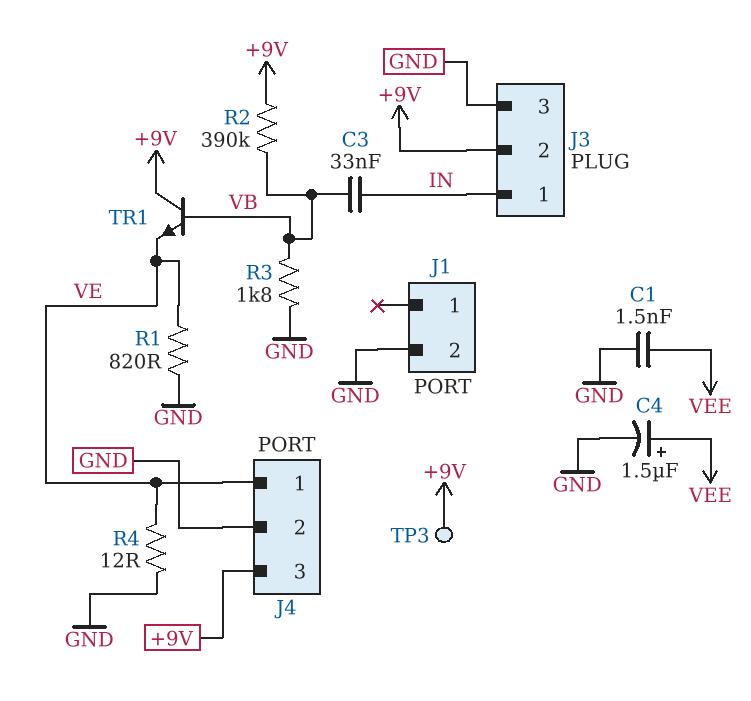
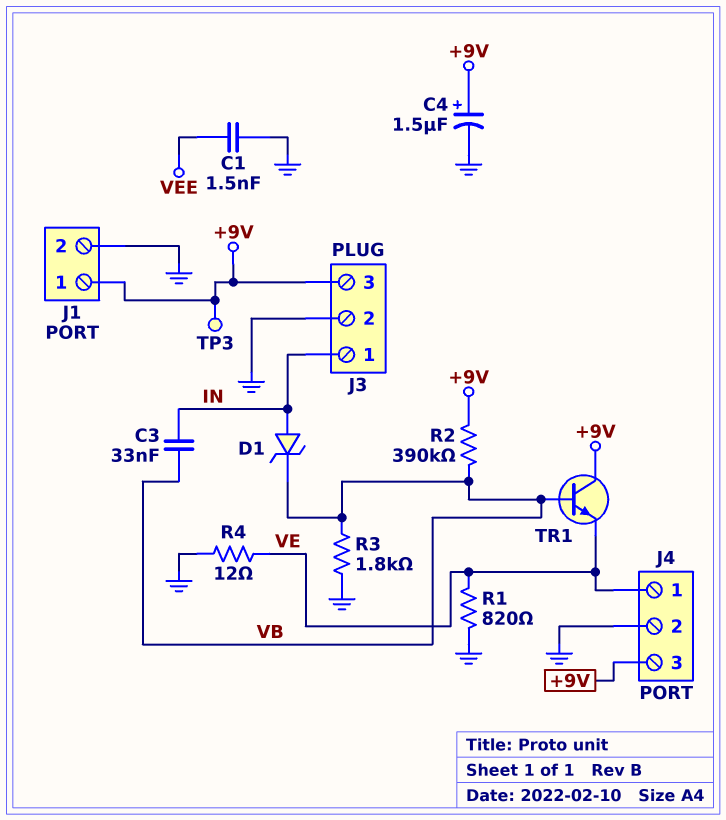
C4: 1.5uF (plus VEE, minus GND) -> 1.5uF (plus +9V, minus GND)
D1: none -> zener (A IN, K VB)
J1 pin 1: none -> +9V
J3 pin 2: +9V -> GND
J3 pin 3: GND -> +9V

